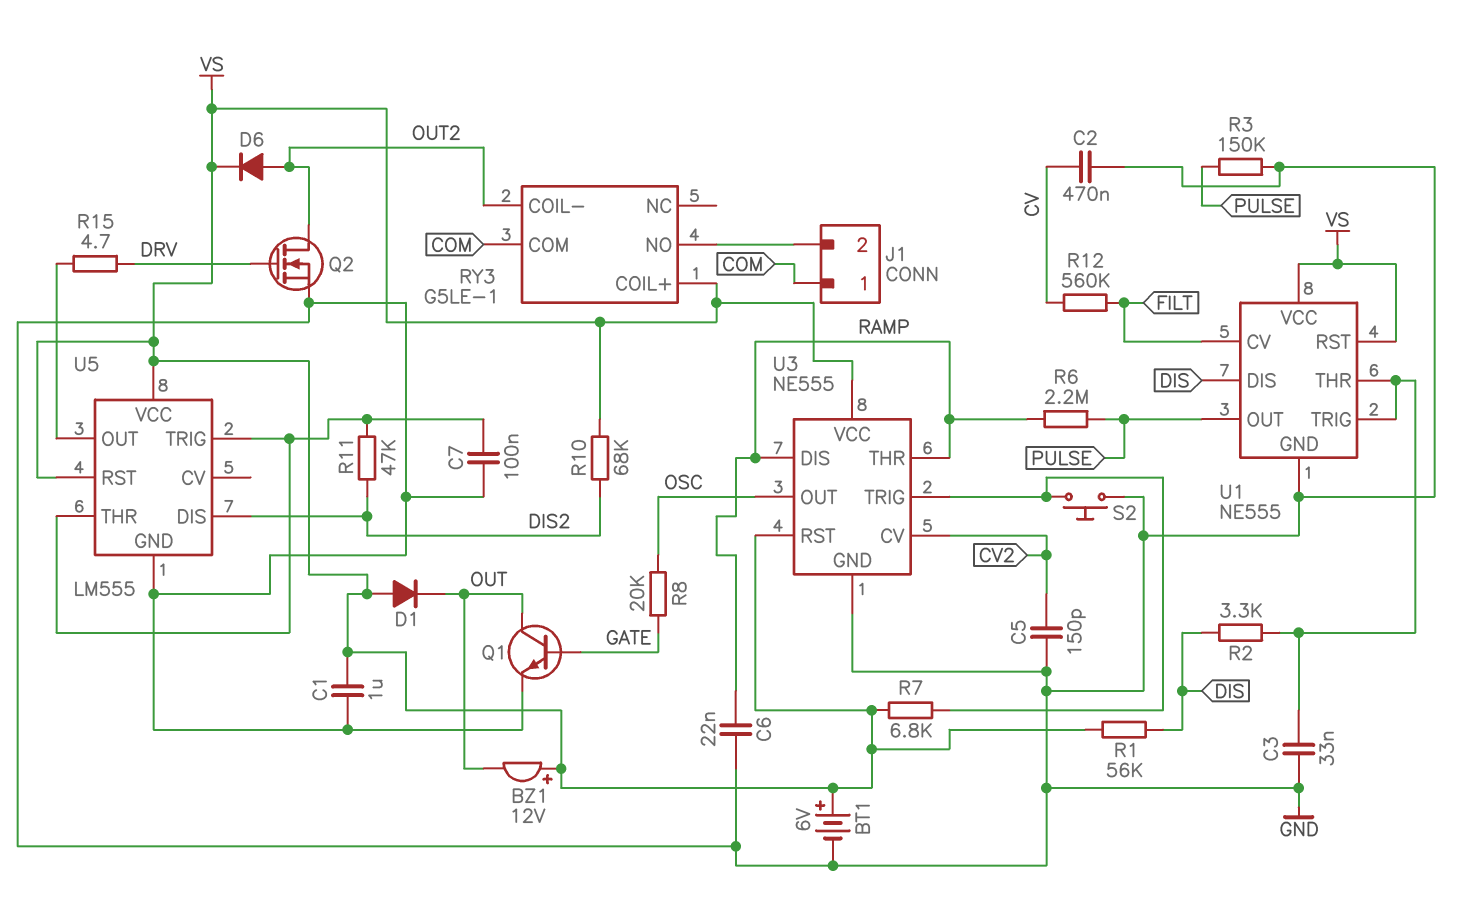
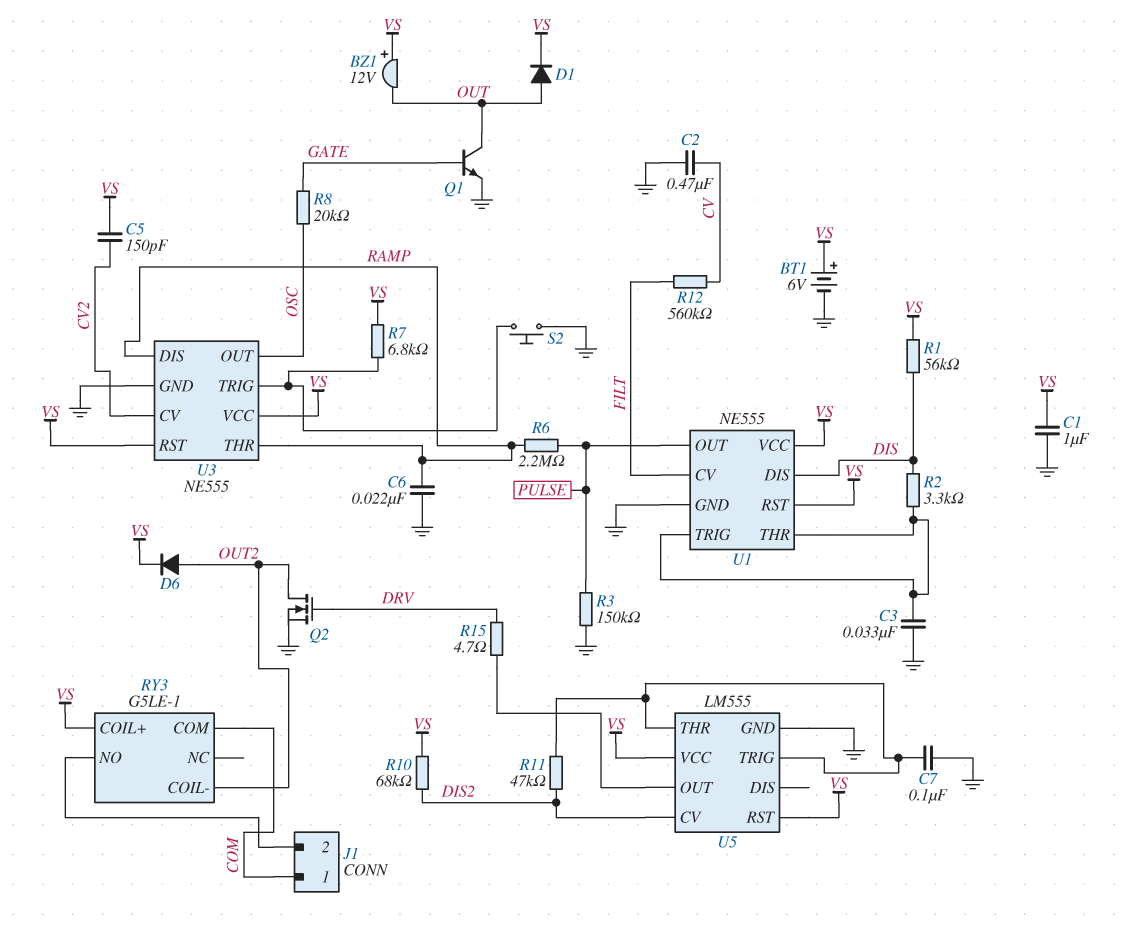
C5: 150pF (CV2, GND) -> 150pF (CV2, VS)
D1: diode (A VS, K OUT) -> diode (A OUT, K VS)
U5 pin CV: none -> DIS2
U5 pin DIS: DIS2 -> none

